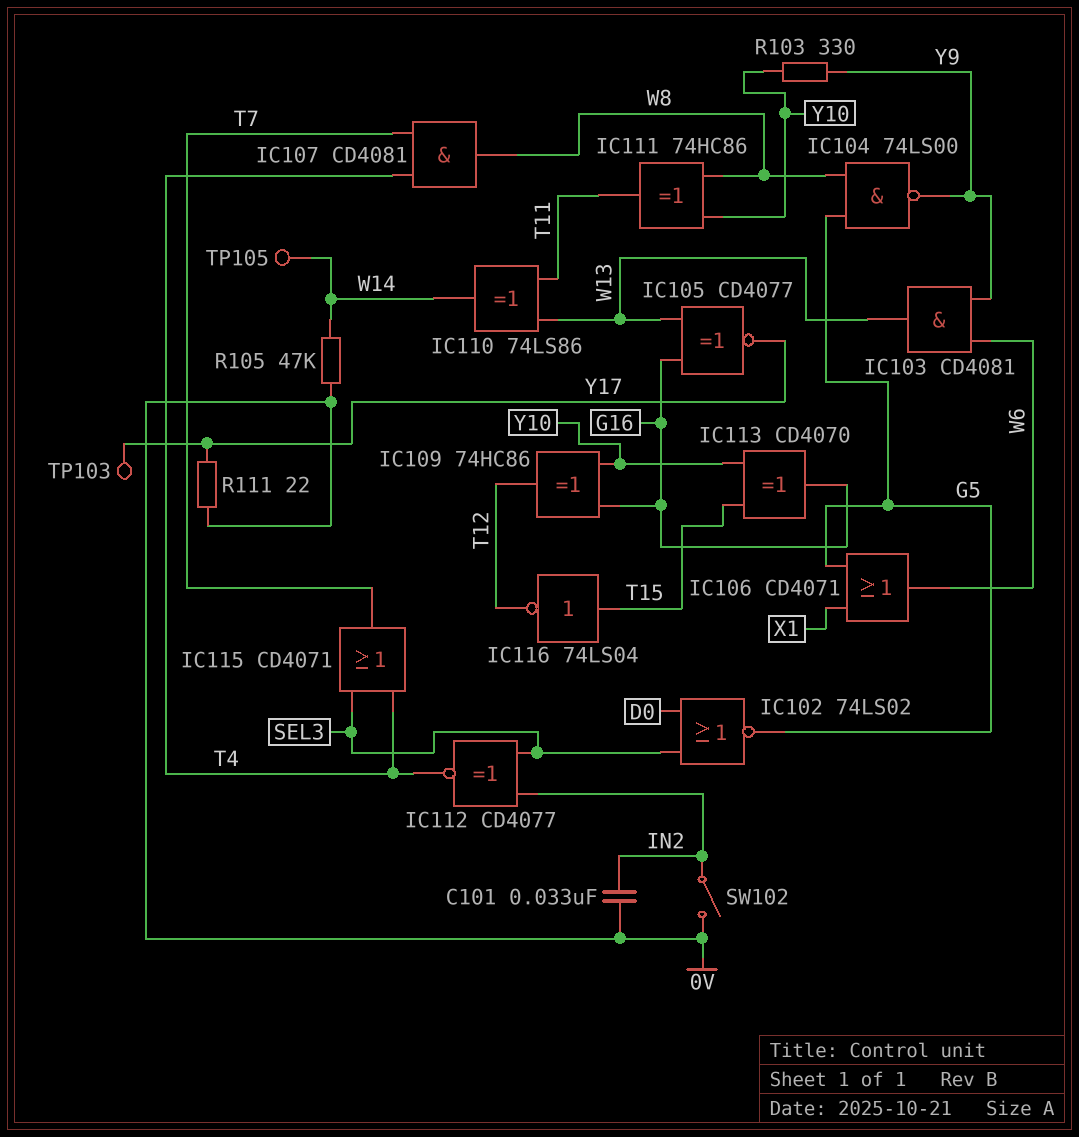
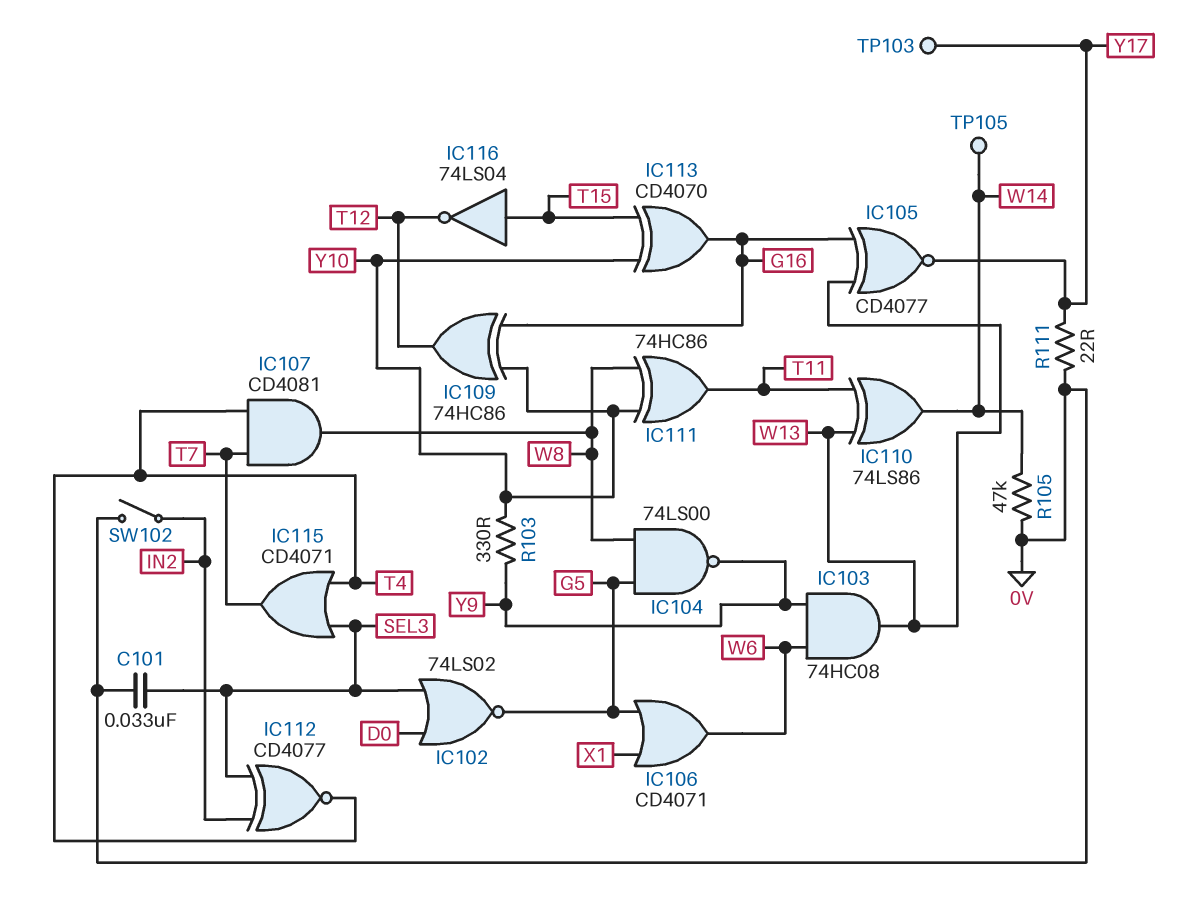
C101: 33nF (0V, IN2) -> 33nF (0V, SEL3)
IC103: AND CD4081 (in W6, in Y9, out W13) -> AND 74HC08 (in W6, in Y9, out W13)

